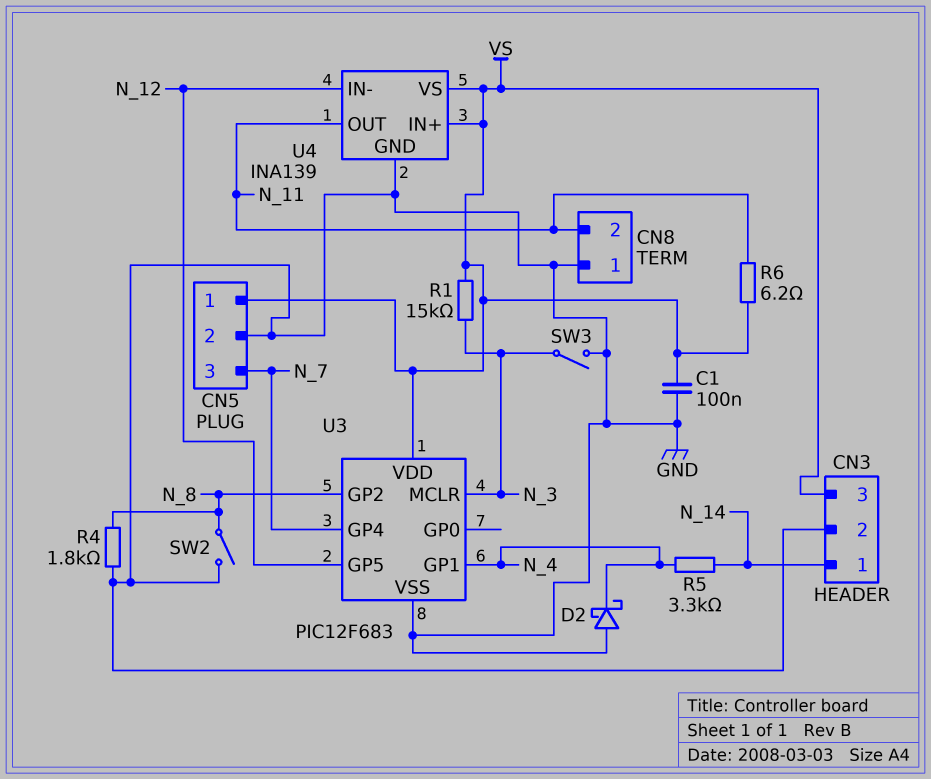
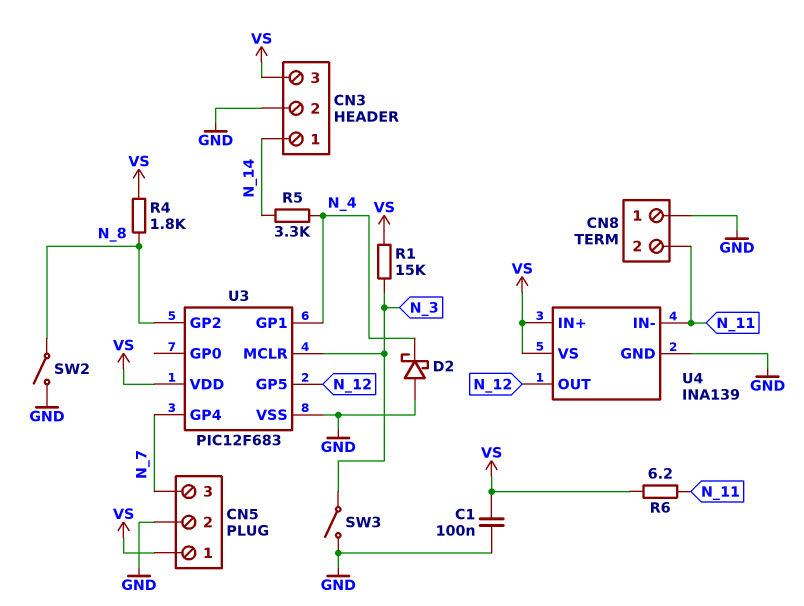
R4: 1.8k (GND, N_8) -> 1.8k (N_8, VS)
U4 pin IN-: N_12 -> N_11
U4 pin OUT: N_11 -> N_12

